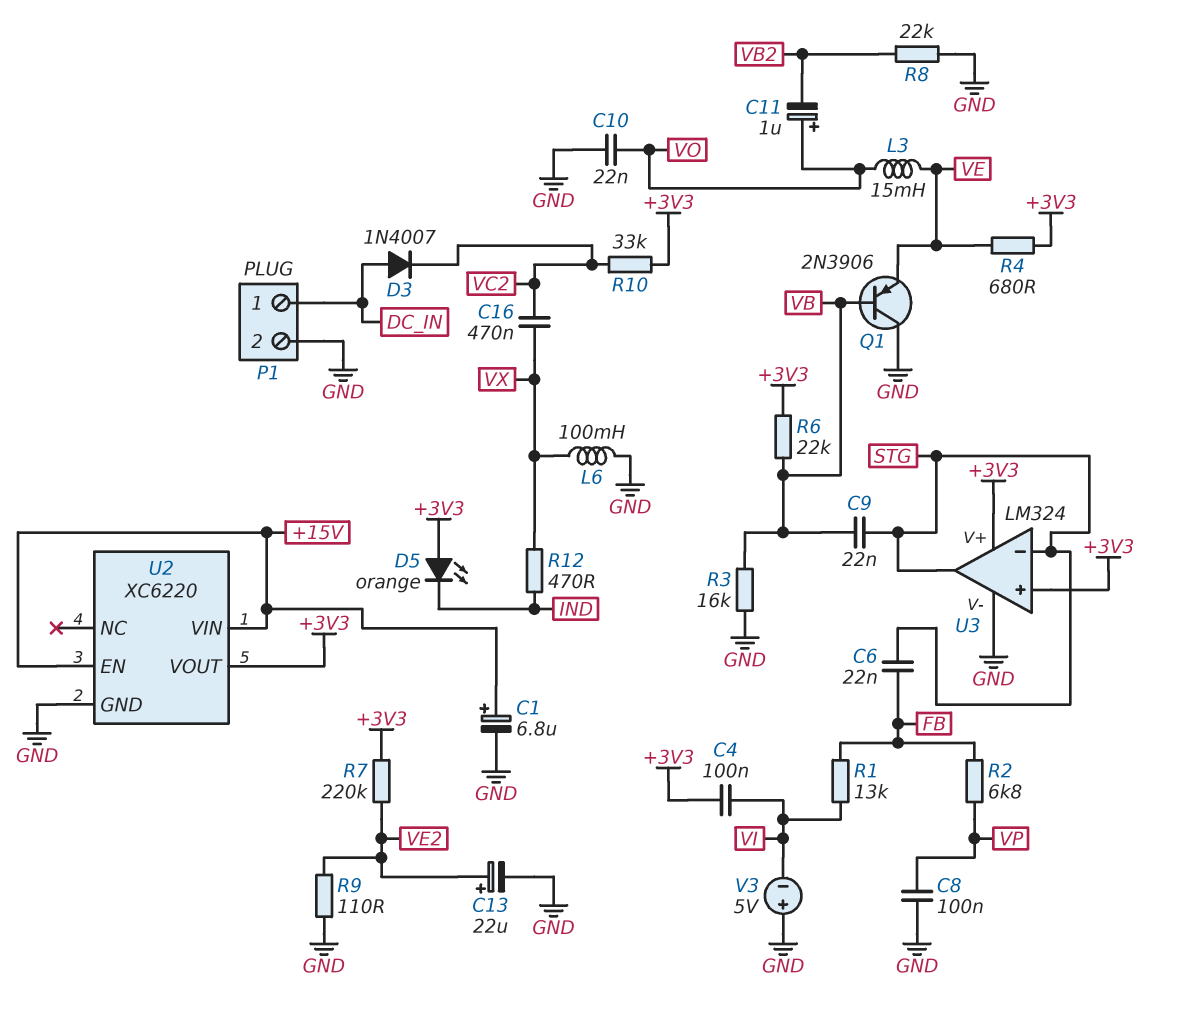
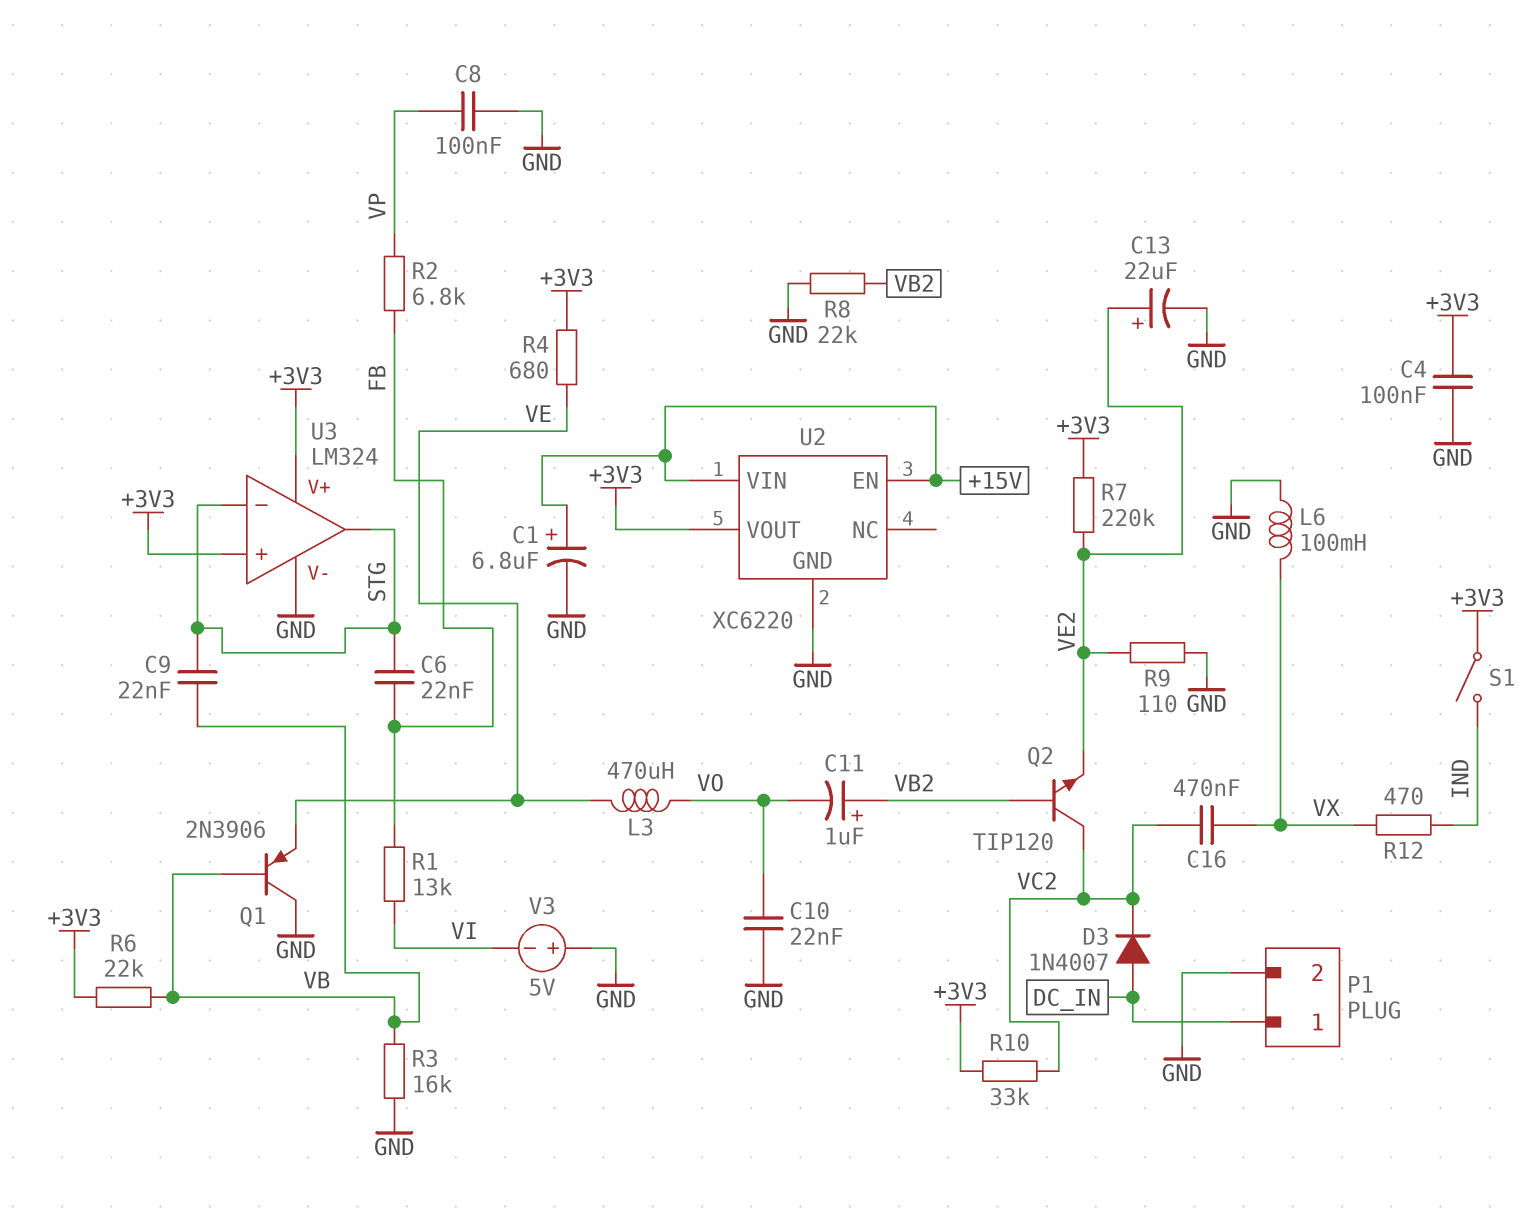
C4: 100nF (+3V3, VI) -> 100nF (+3V3, GND)
C11: 1uF (plus VO, minus VB2) -> 1uF (plus VB2, minus VO)
D5: LED orange (A +3V3, K IND) -> none
L3: 15mH (VE, VO) -> 470uH (VE, VO)
Q2: none -> NPN TIP120 (B VB2, C VC2, E VE2)
S1: none -> switch (+3V3, IND)

